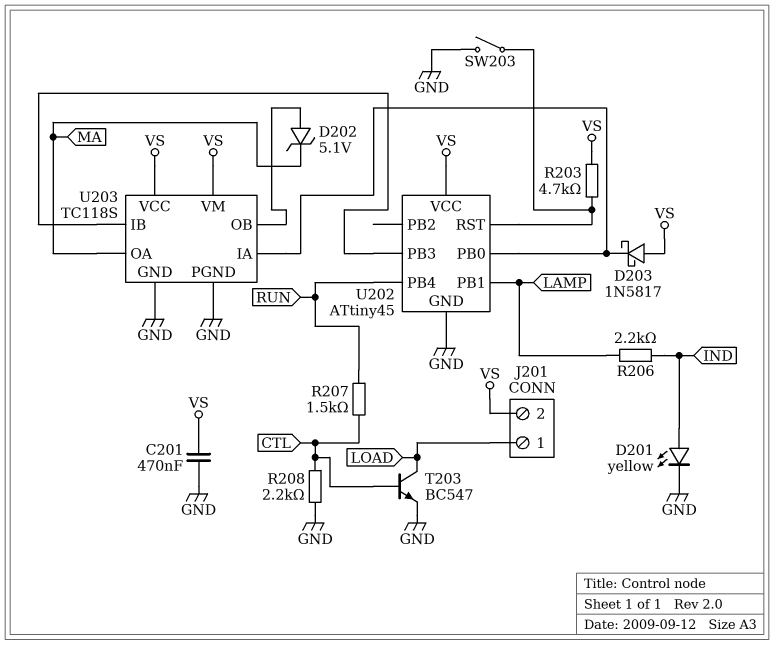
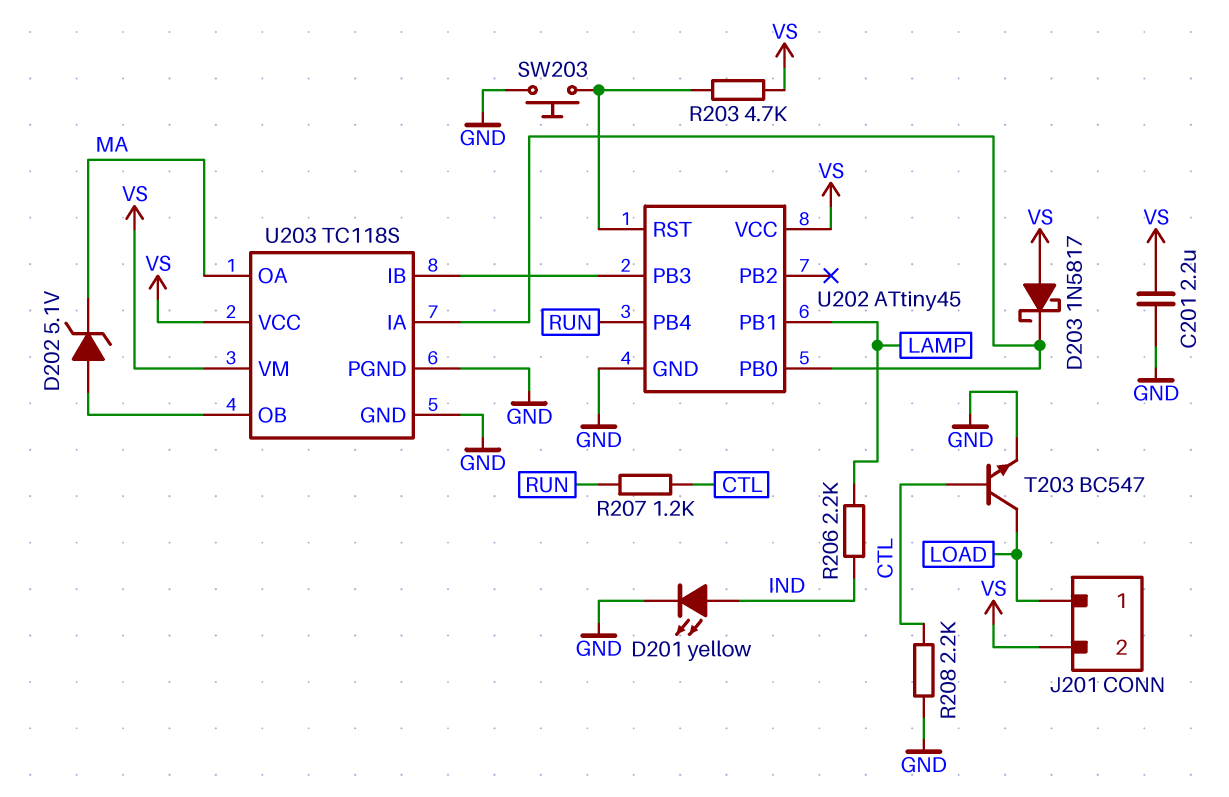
C201: 470nF (GND, VS) -> 2.2uF (GND, VS)
R207: 1.5k (CTL, RUN) -> 1.2k (CTL, RUN)
SW203: switch (GND, U202/RST) -> button (GND, U202/RST)

